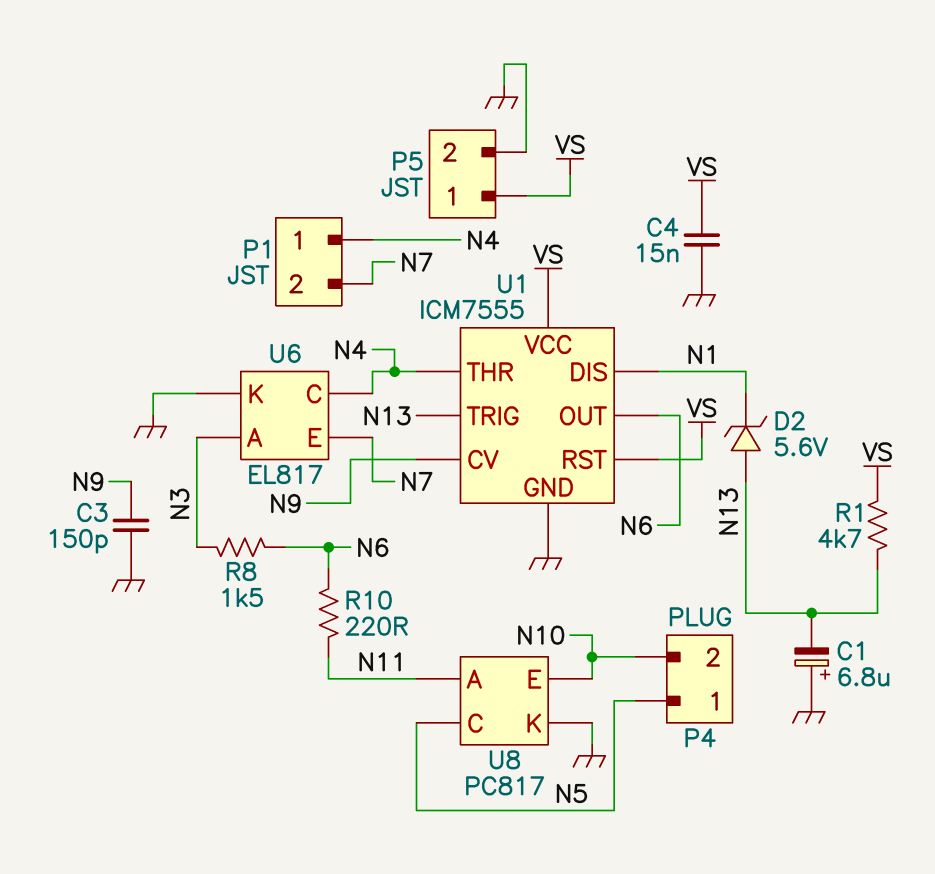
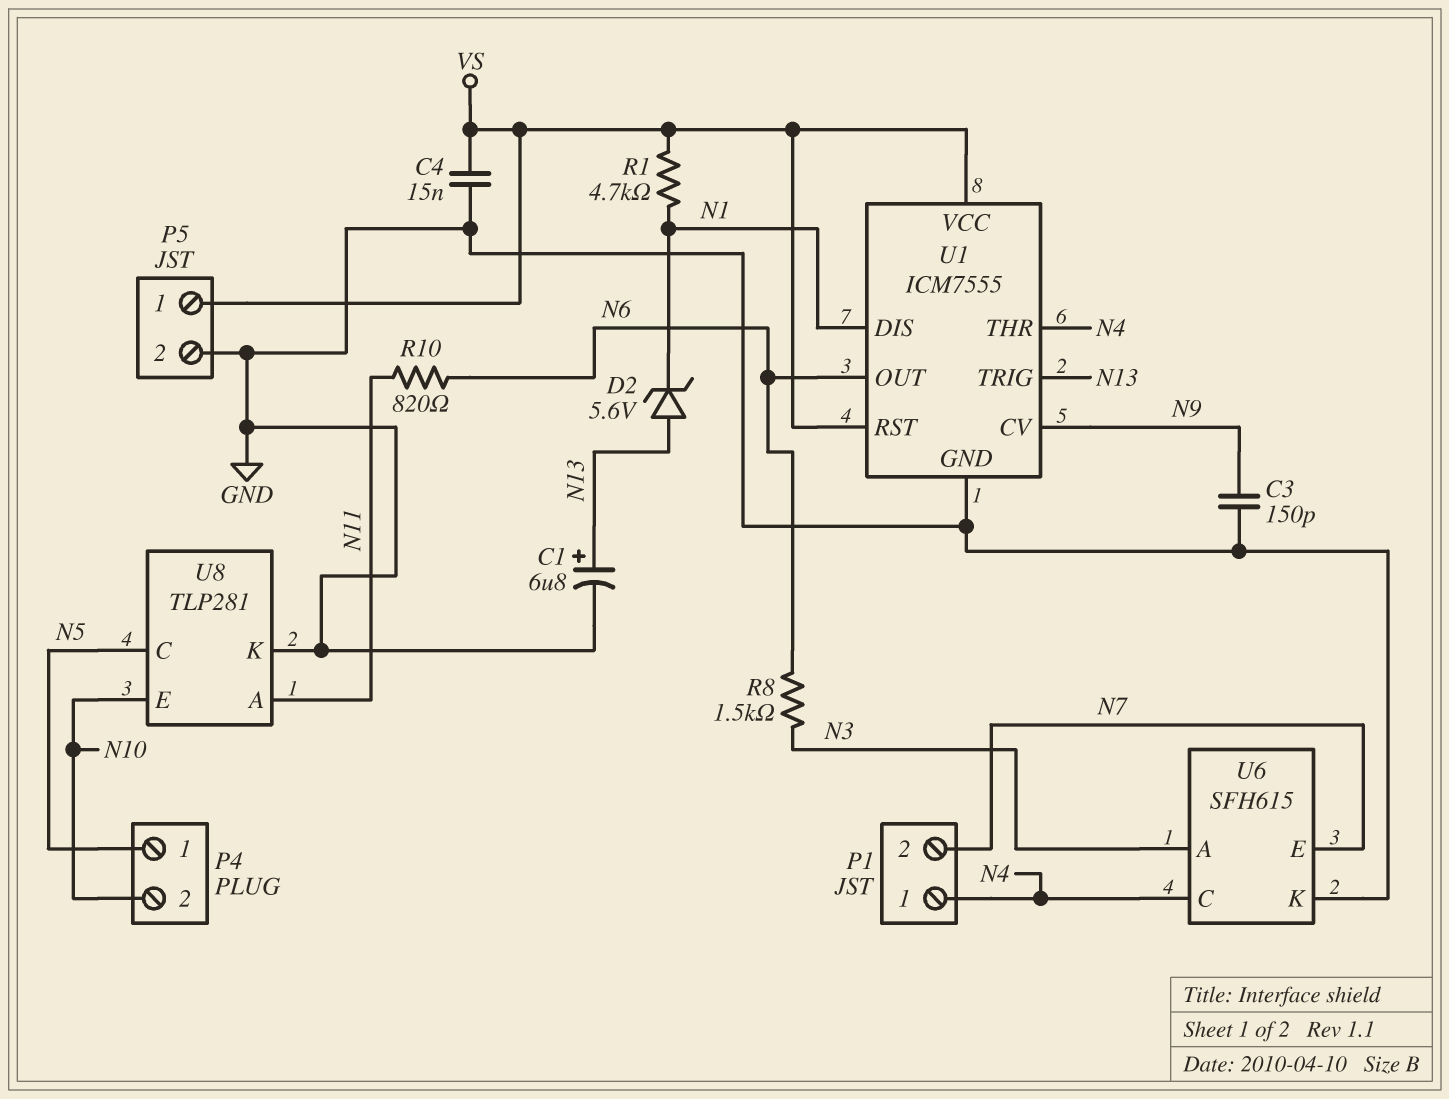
C1: 6.8uF (plus GND, minus N13) -> 6.8uF (plus N13, minus GND)
R1: 4.7k (N13, VS) -> 4.7k (N1, VS)
R10: 220 (N6, N11) -> 820 (N6, N11)
U6: EL817 -> SFH615
U8: PC817 -> TLP281

